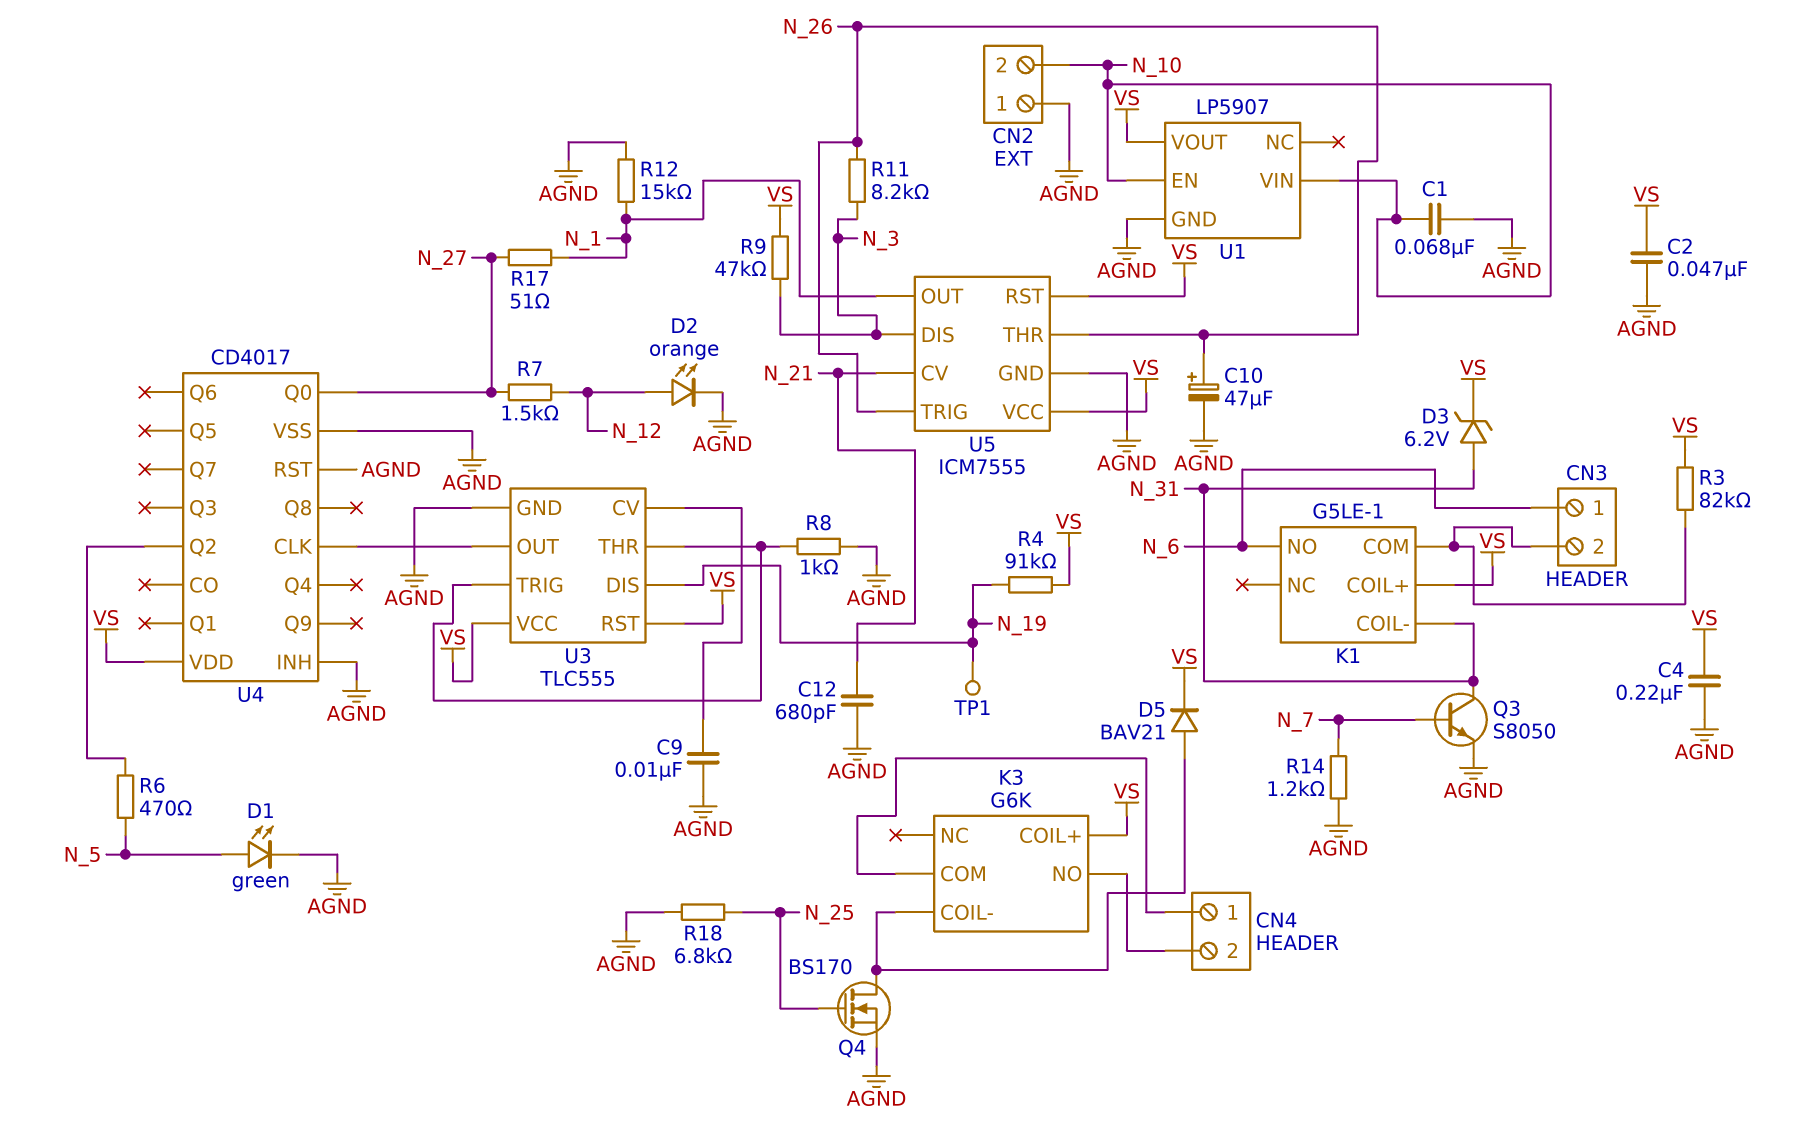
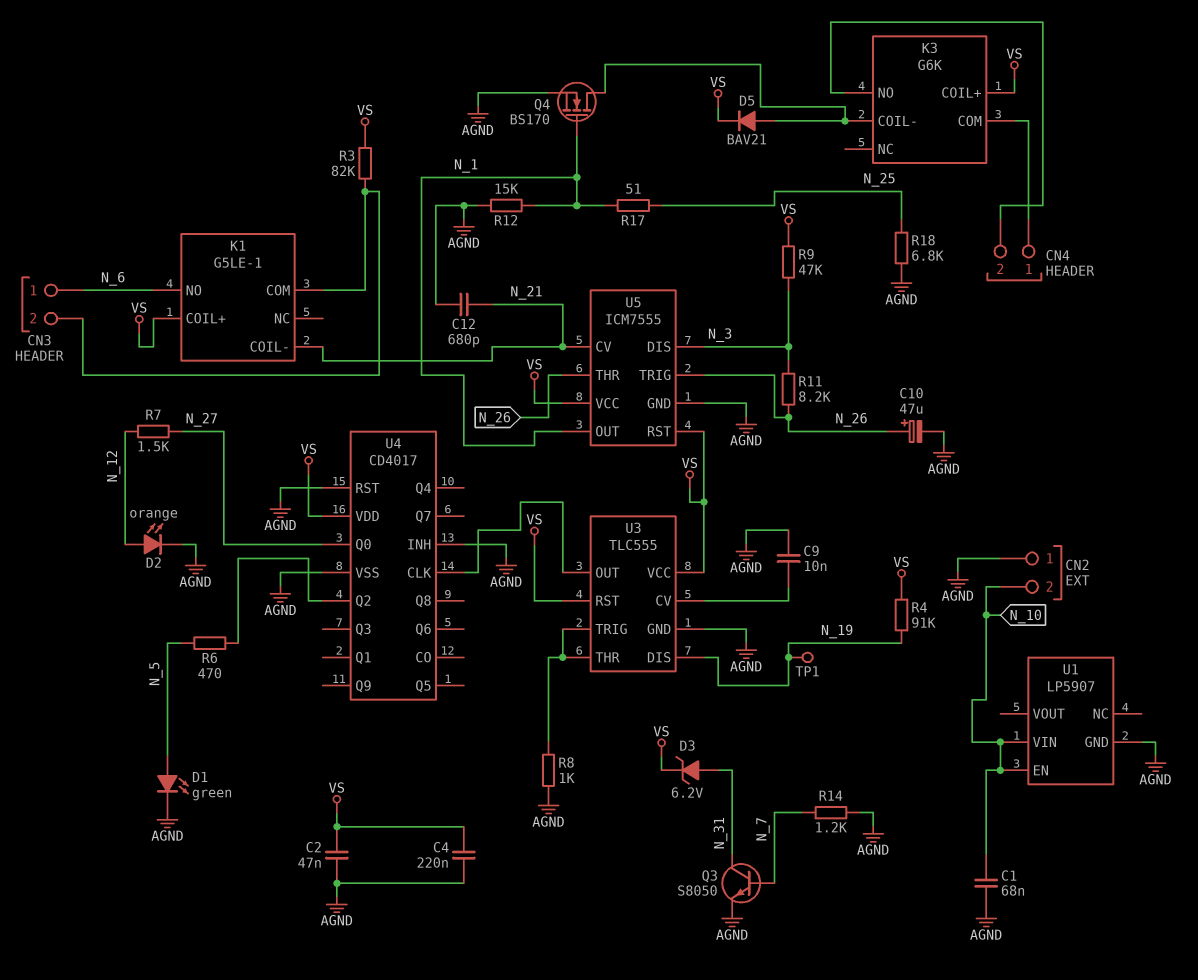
K1 pin COIL-: N_31 -> N_21
Q4: NMOS BS170 (G N_25, D K3/COIL-, S AGND) -> NMOS BS170 (G N_1, D K3/COIL-, S AGND)
R17: 51 (N_1, N_27) -> 51 (N_1, N_25)
U1 pin VOUT: VS -> none

